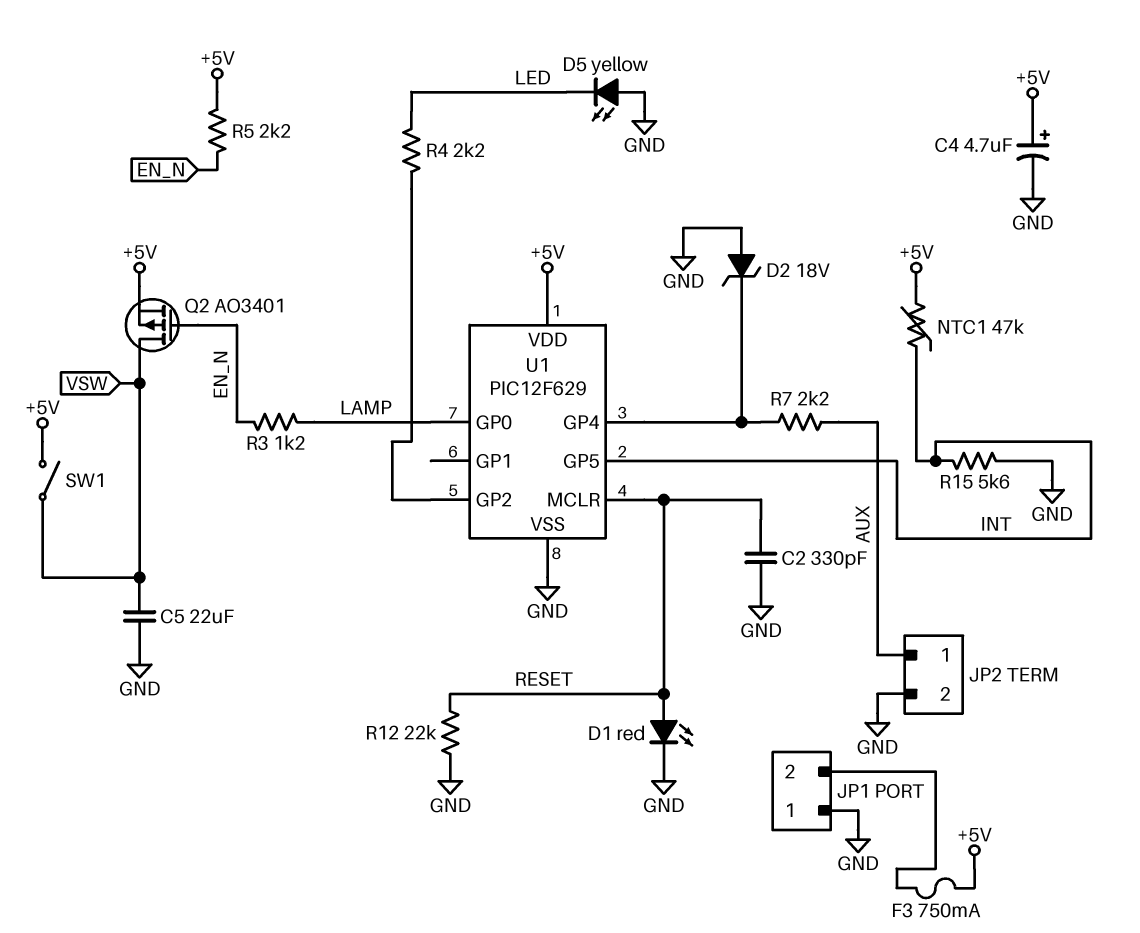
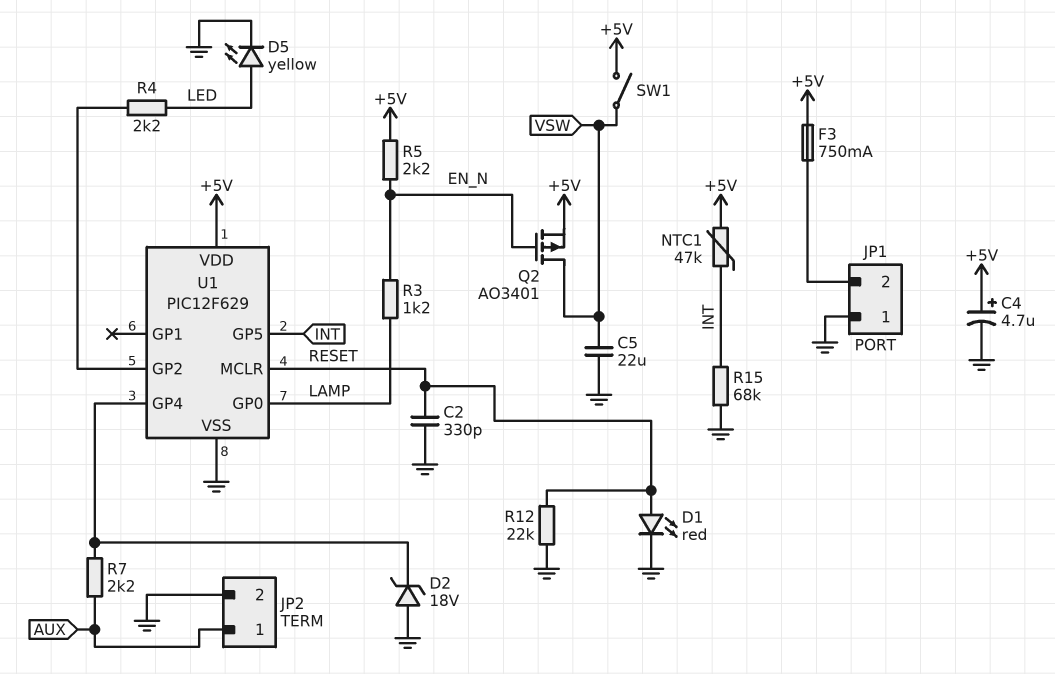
D5: LED yellow (A GND, K LED) -> LED yellow (A LED, K GND)
R15: 5.6k (GND, INT) -> 68k (GND, INT)

